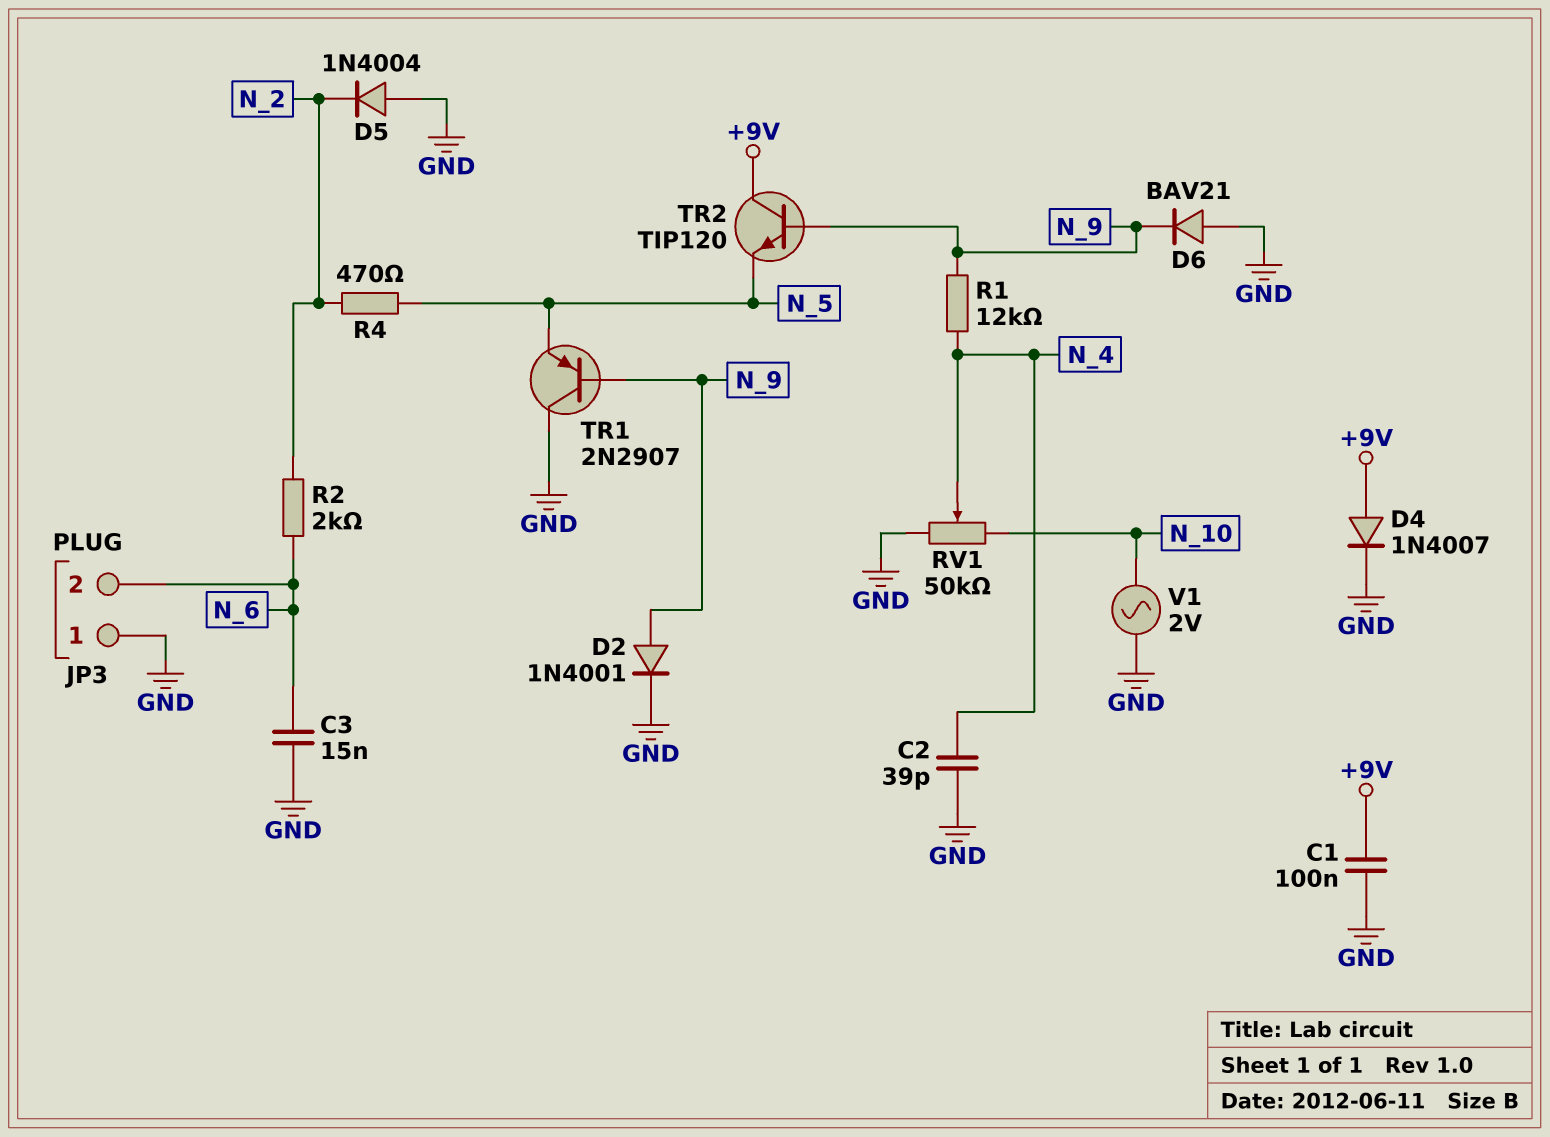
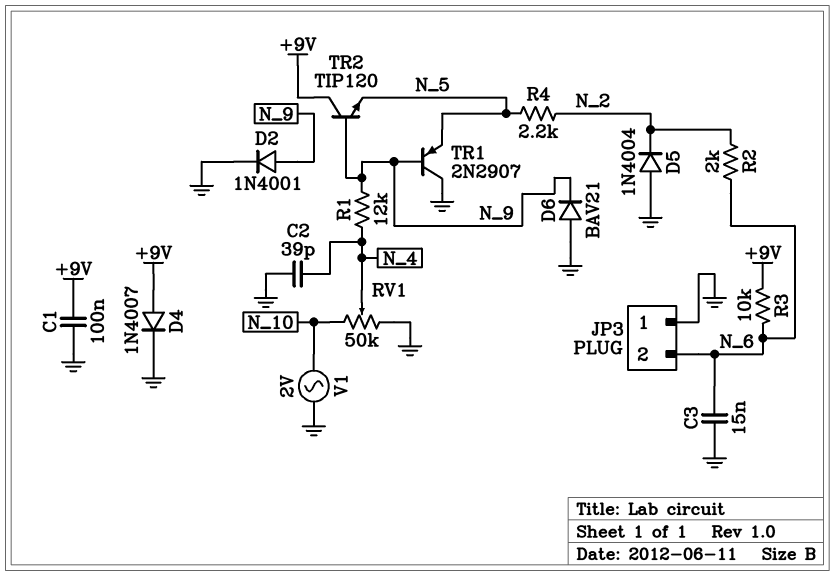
R3: none -> 10k (+9V, N_6)
R4: 470 (N_2, N_5) -> 2.2k (N_2, N_5)

